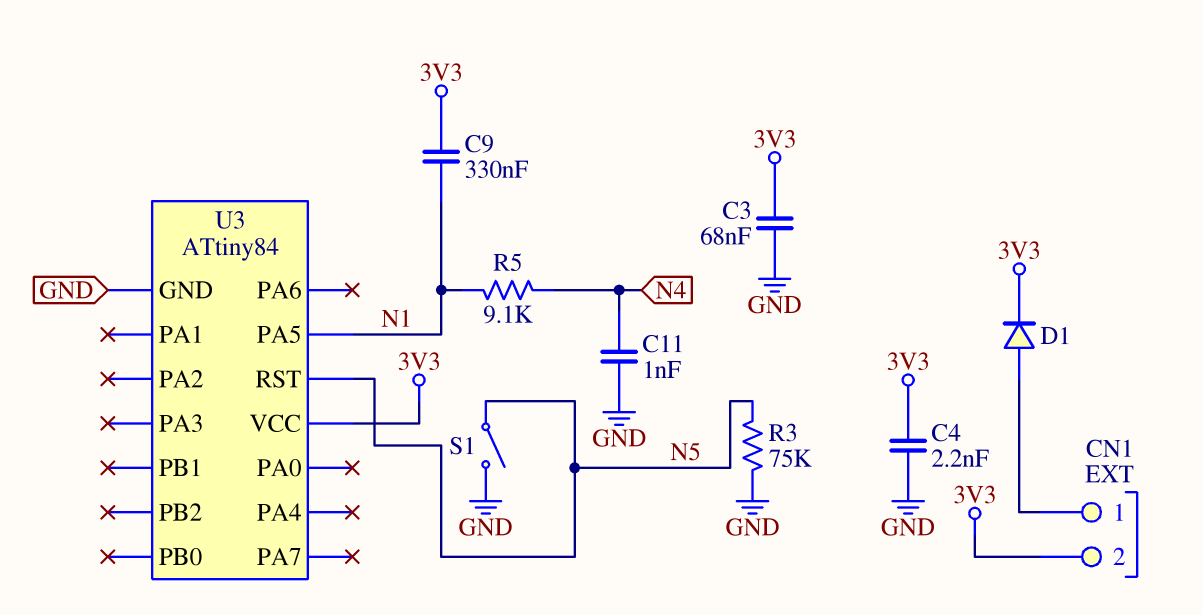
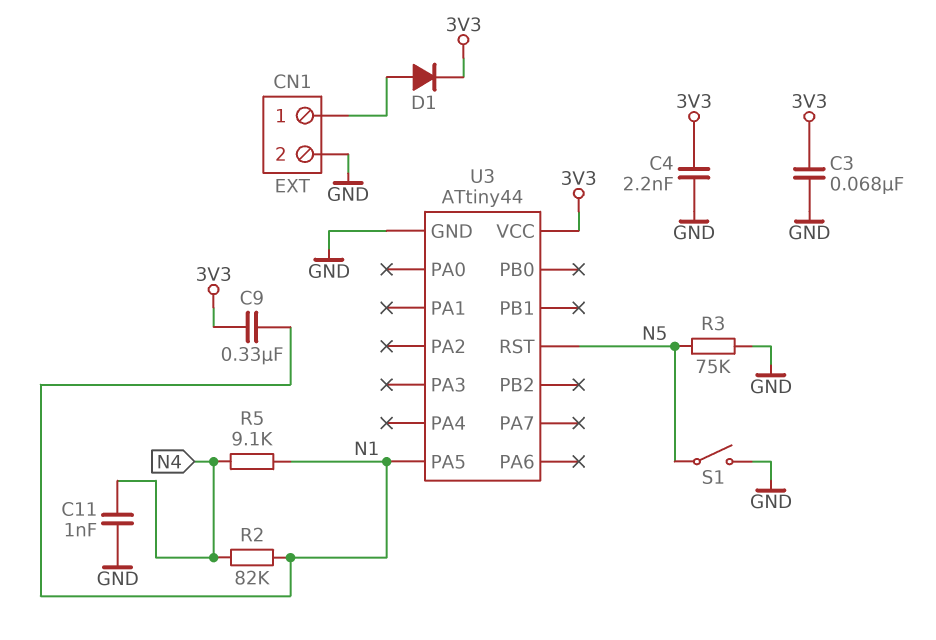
CN1 pin 2: 3V3 -> GND
R2: none -> 82k (N1, N4)
U3: ATtiny84 -> ATtiny44

